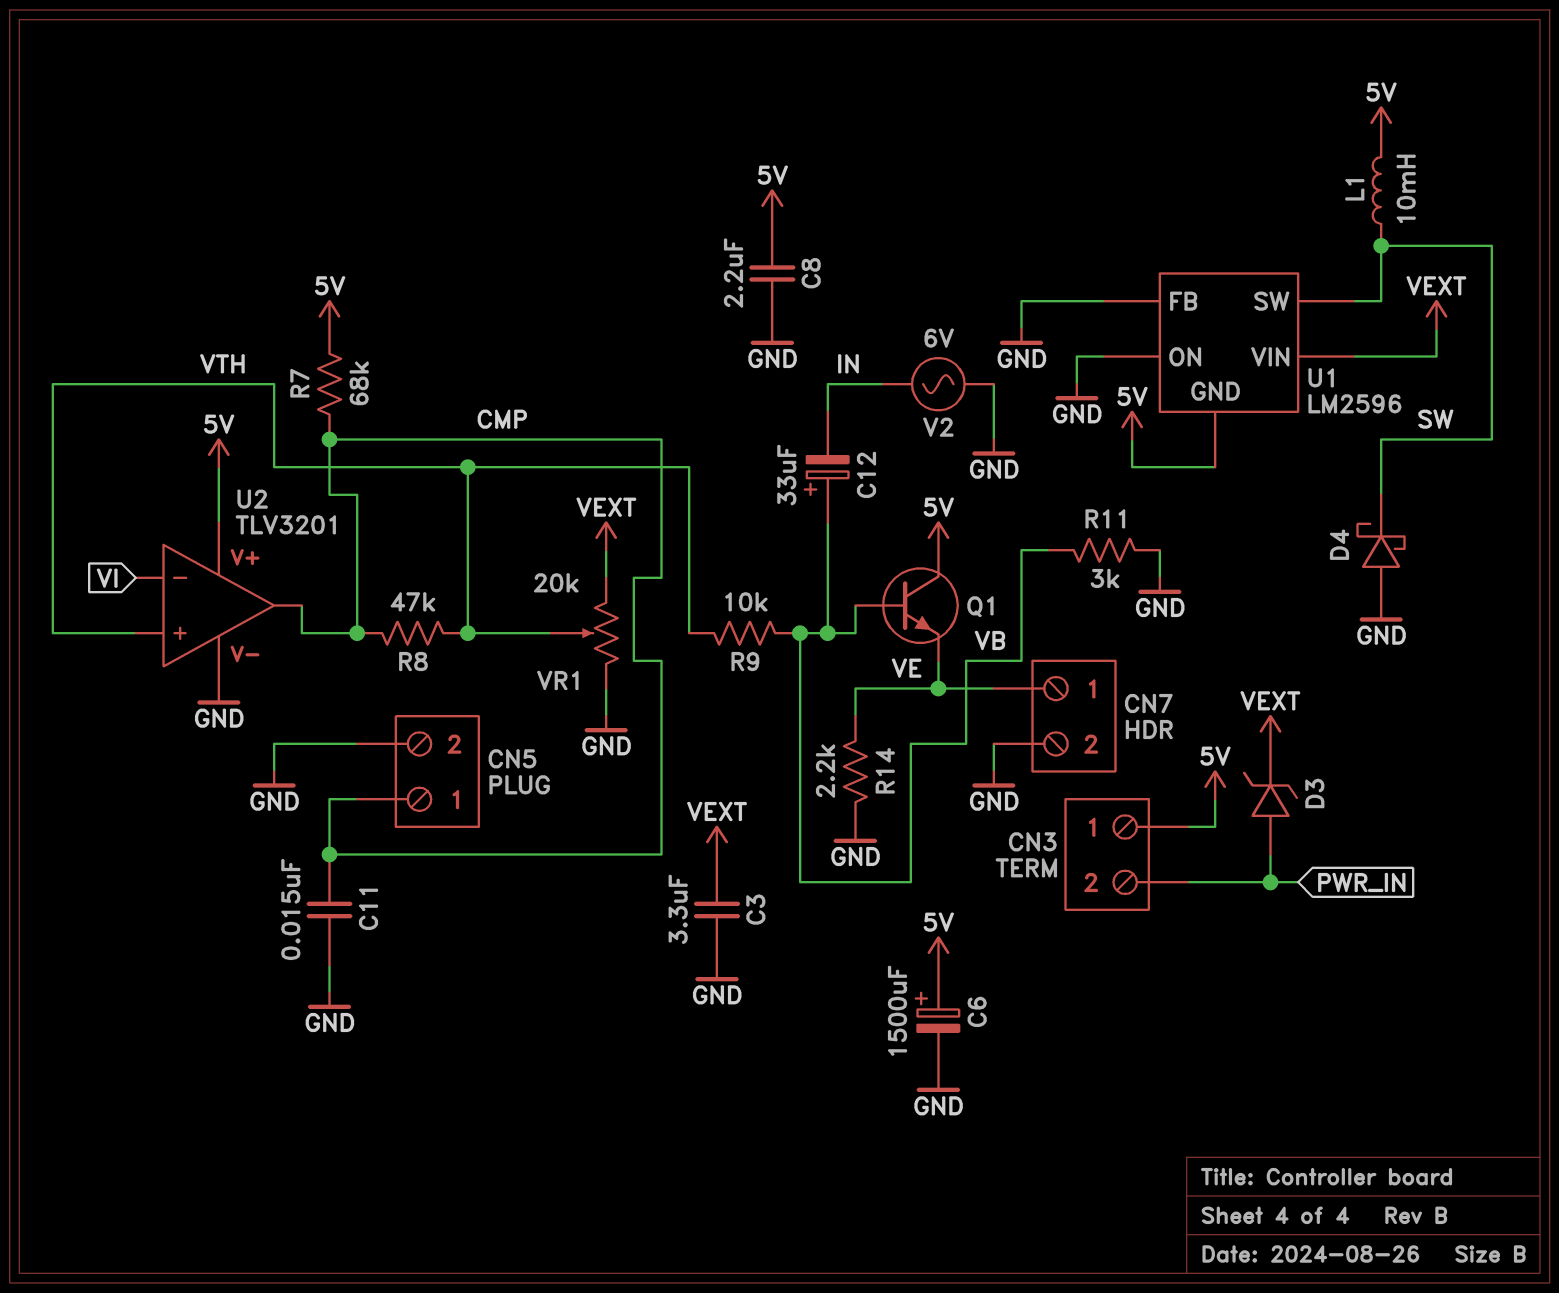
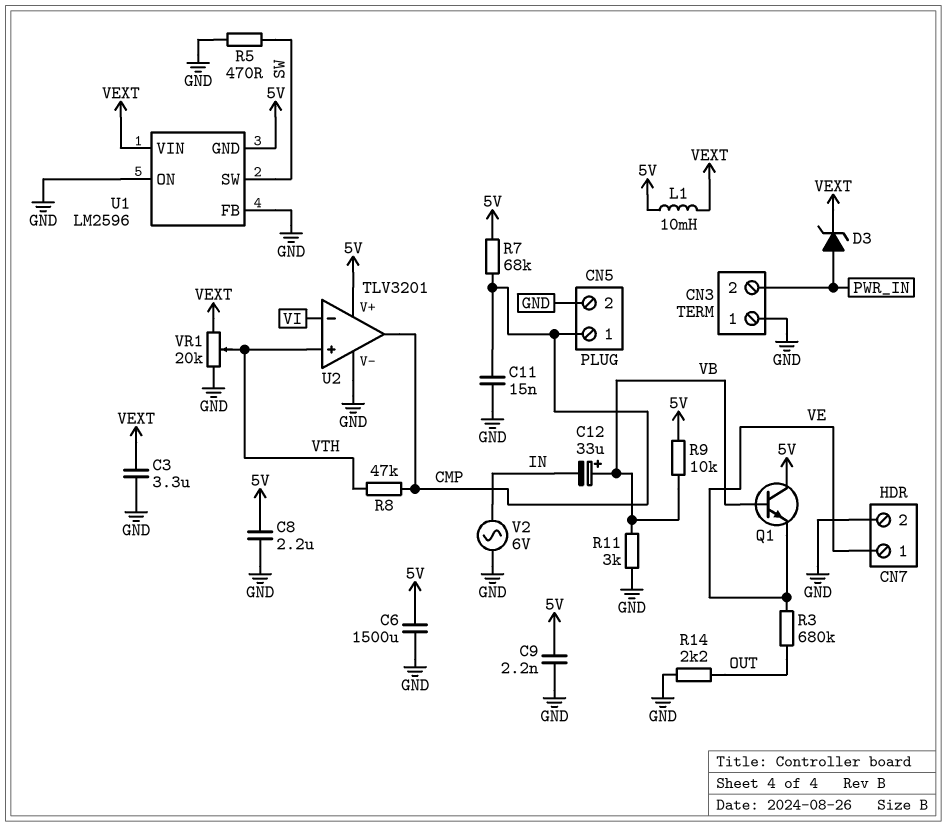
C6: 1500uF (plus 5V, minus GND) -> 1500uF (5V, GND)
C9: none -> 2.2nF (5V, GND)
CN3 pin 1: 5V -> GND
D4: schottky (A GND, K SW) -> none
L1: 10mH (5V, SW) -> 10mH (5V, VEXT)
R3: none -> 680k (OUT, VE)
R5: none -> 470 (GND, SW)
R9: 10k (VB, VTH) -> 10k (5V, VB)
R14: 2.2k (GND, VE) -> 2.2k (GND, OUT)

